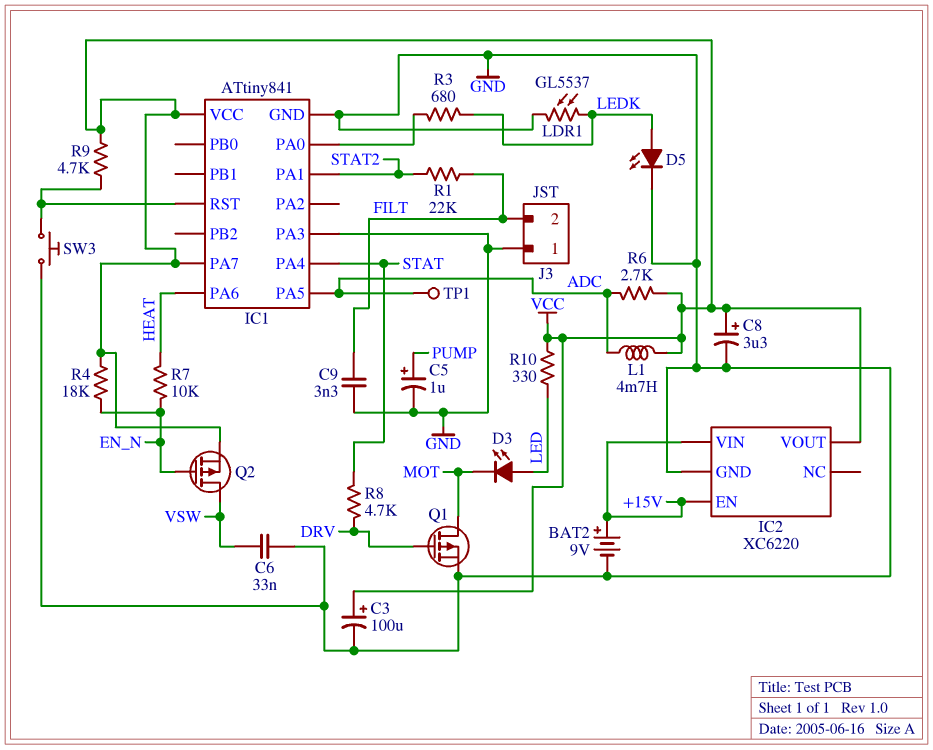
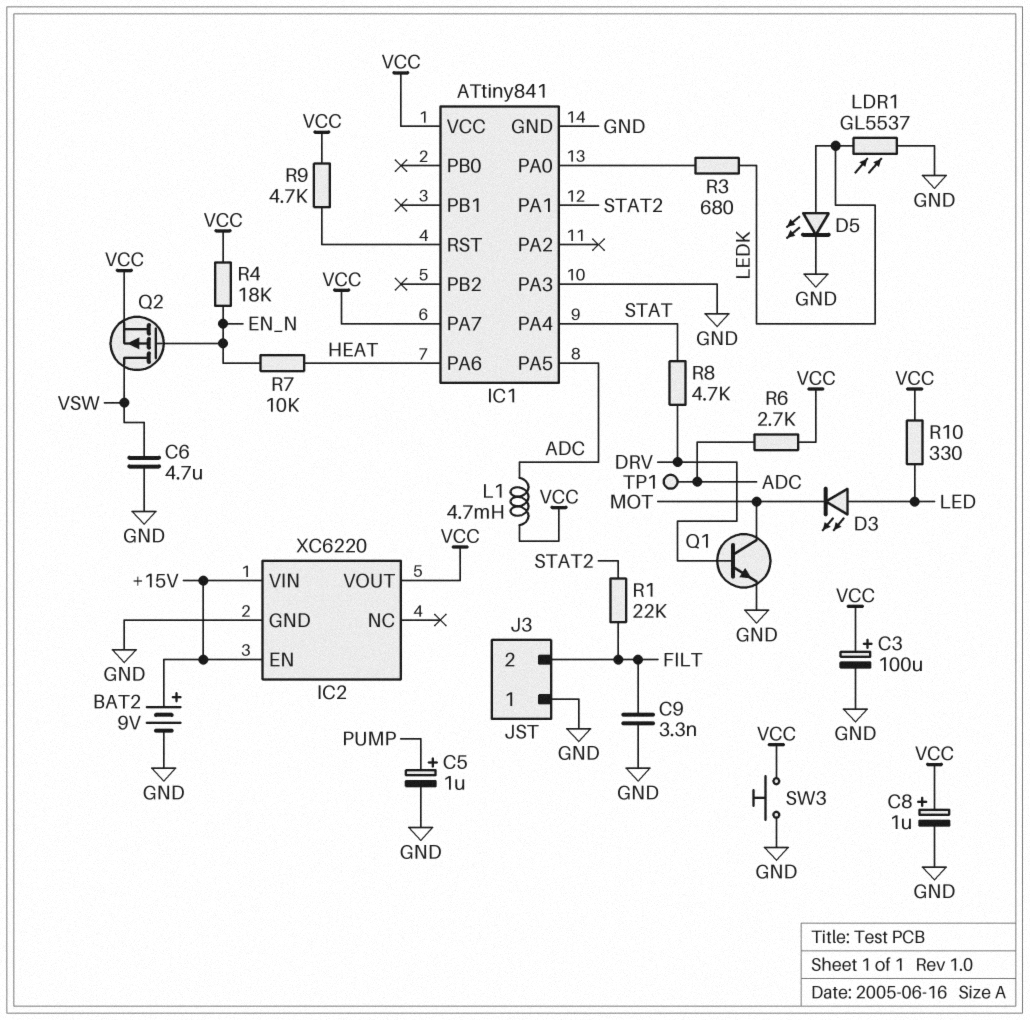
C6: 33nF (GND, VSW) -> 4.7uF (GND, VSW)
C8: 3.3uF (plus VCC, minus GND) -> 1uF (plus VCC, minus GND)
Q1: PMOS (G DRV, D MOT, S GND) -> NPN (B DRV, C MOT, E GND)
SW3: button (GND, IC1/RST) -> button (GND, VCC)

